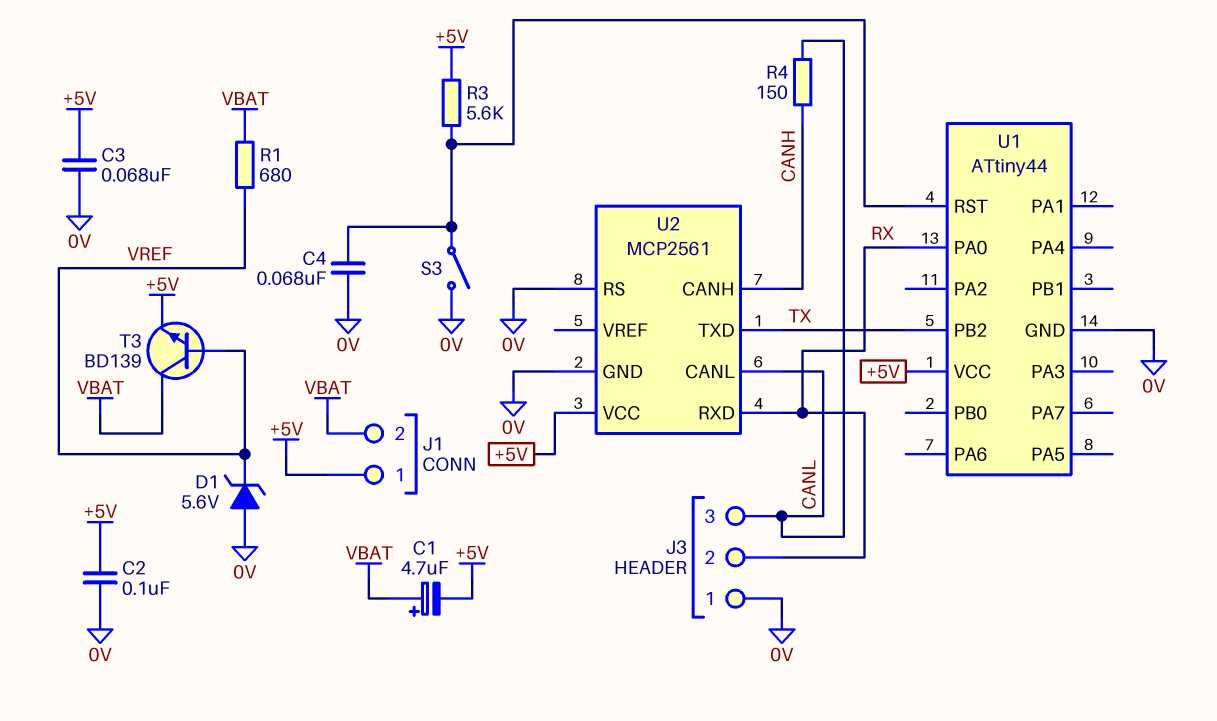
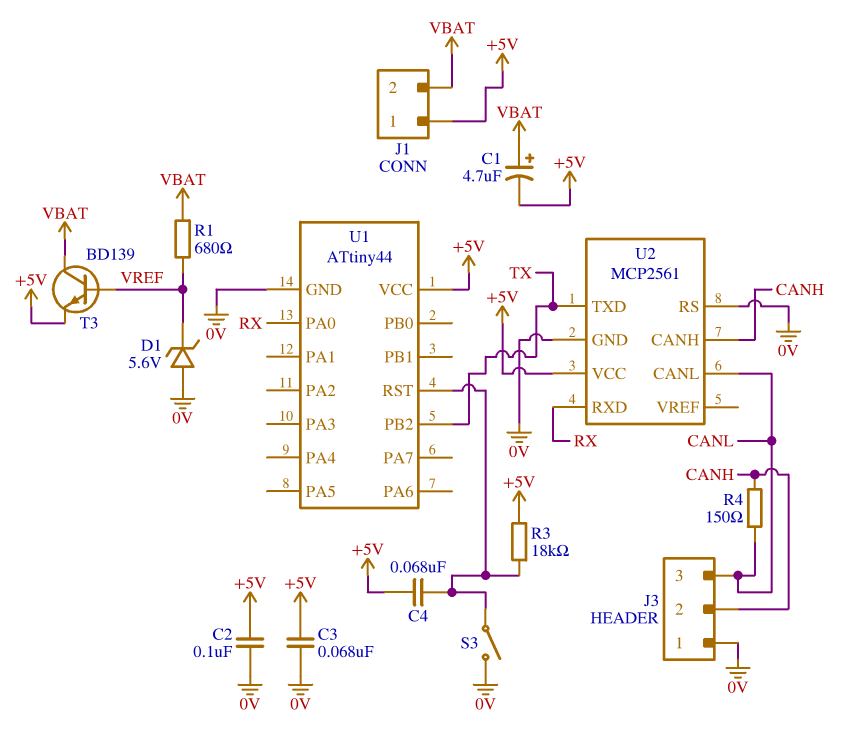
C4: 68nF (0V, U1/RST) -> 68nF (+5V, U1/RST)
J3 pin 2: RX -> CANH
R3: 5.6k (+5V, U1/RST) -> 18k (+5V, U1/RST)

